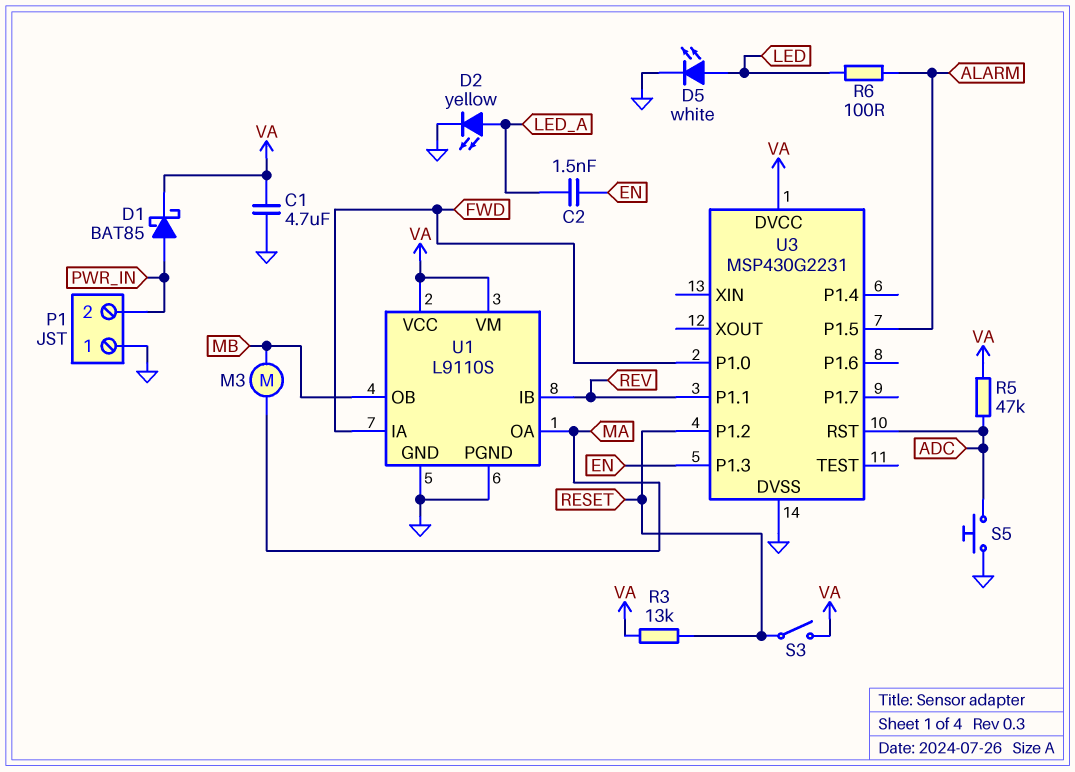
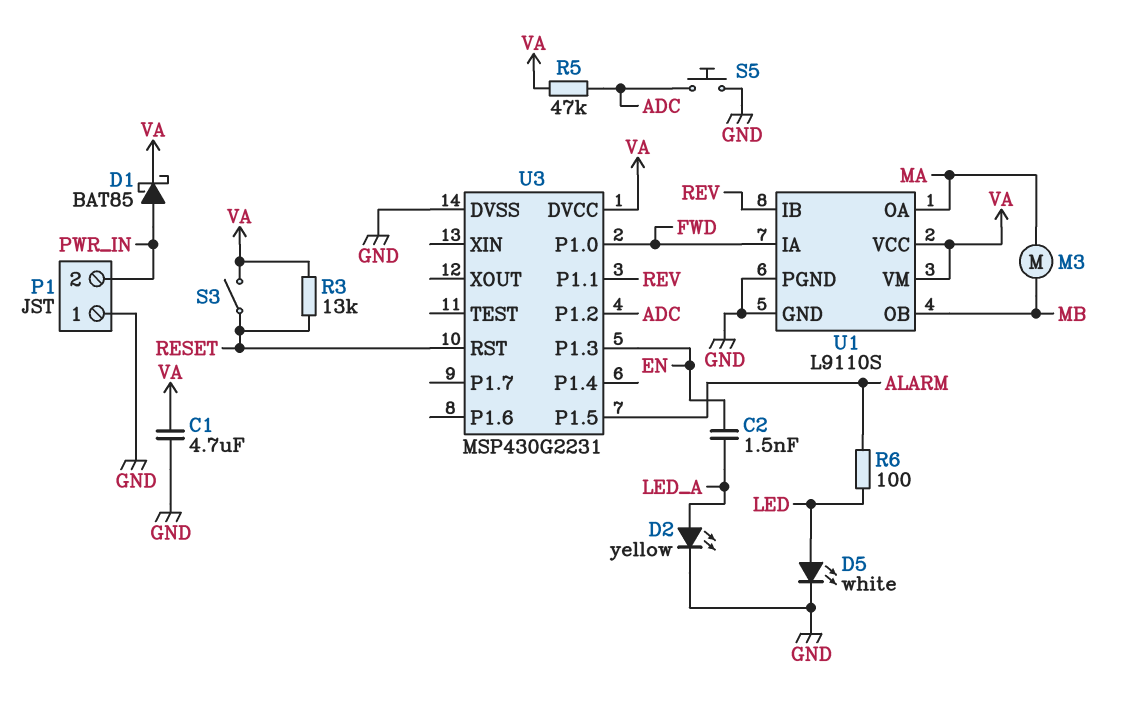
U3 pin P1.2: RESET -> ADC
U3 pin RST: ADC -> RESET

